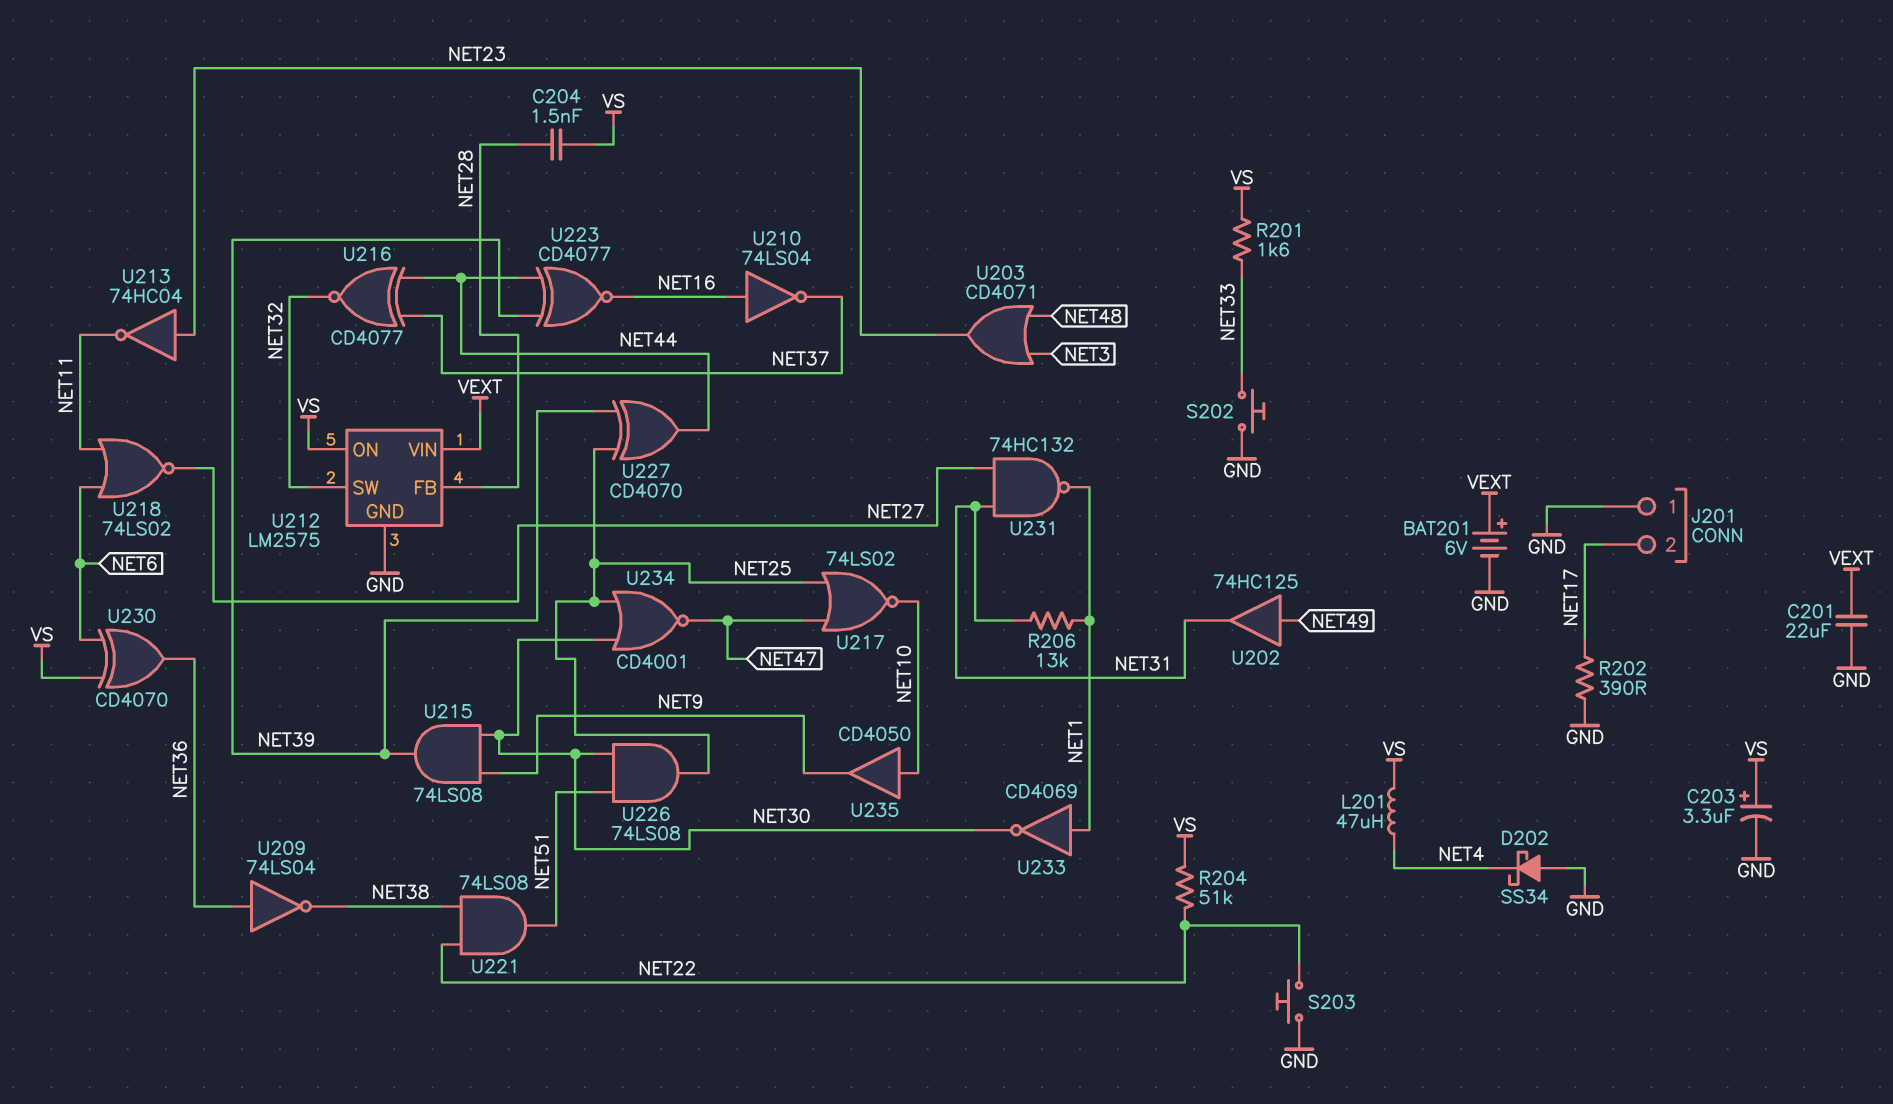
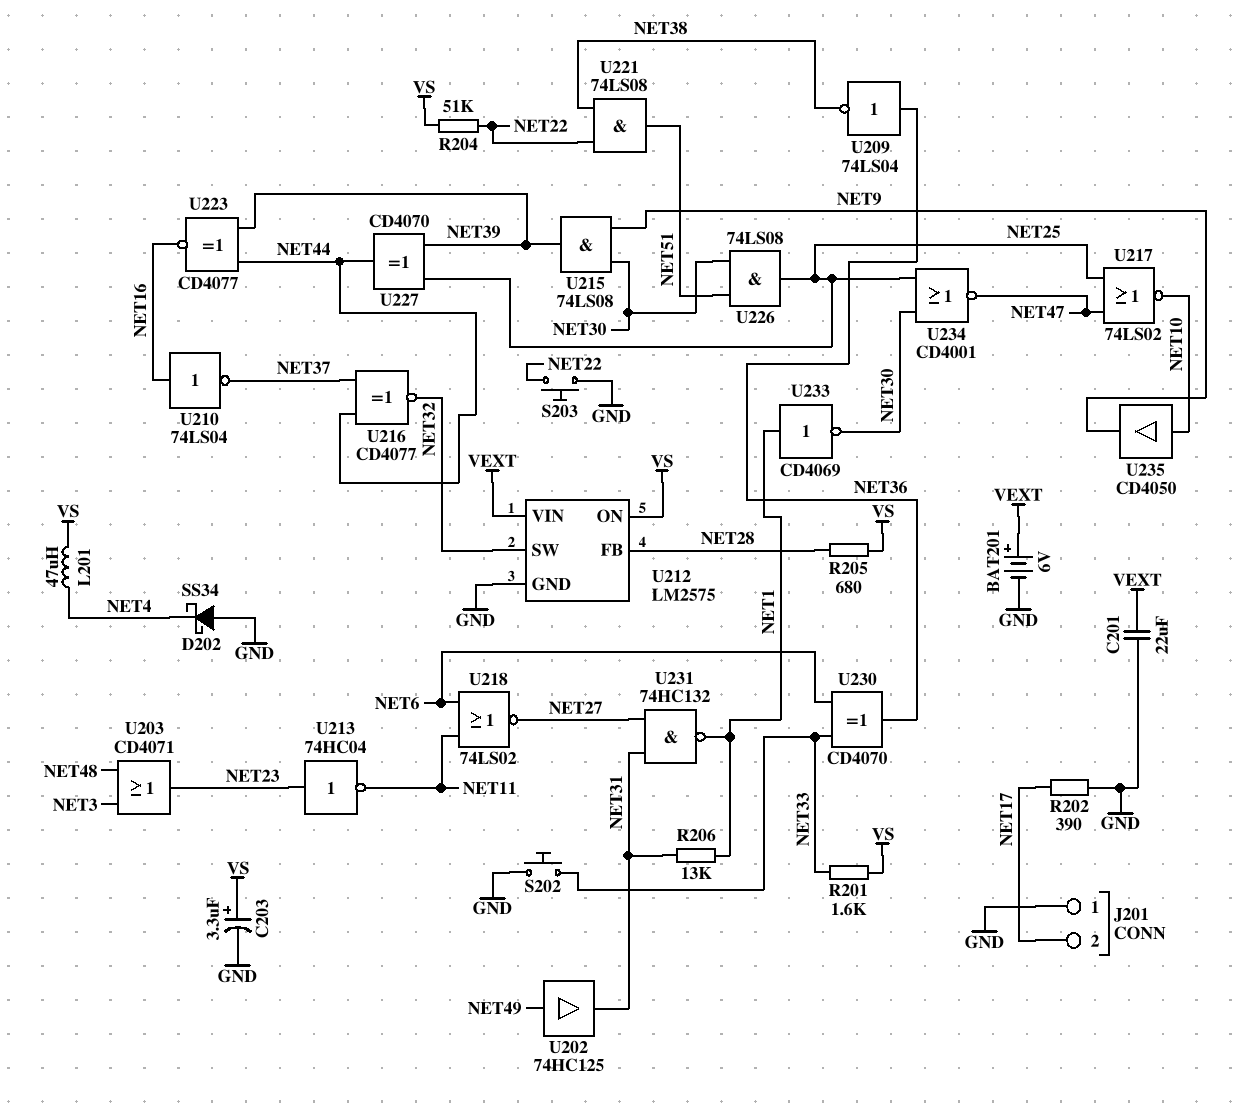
C204: 1.5nF (NET28, VS) -> none
R205: none -> 680 (NET28, VS)
U230: XOR CD4070 (in NET6, in VS, out NET36) -> XOR CD4070 (in NET6, in NET33, out NET36)

